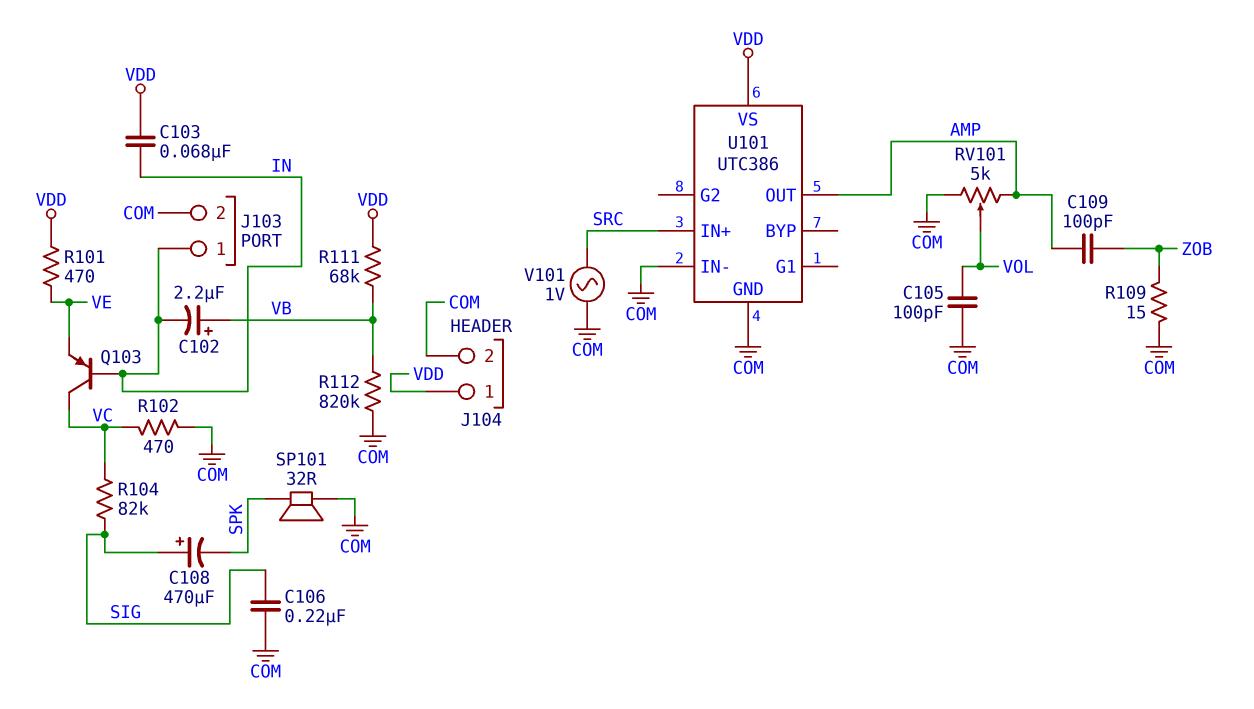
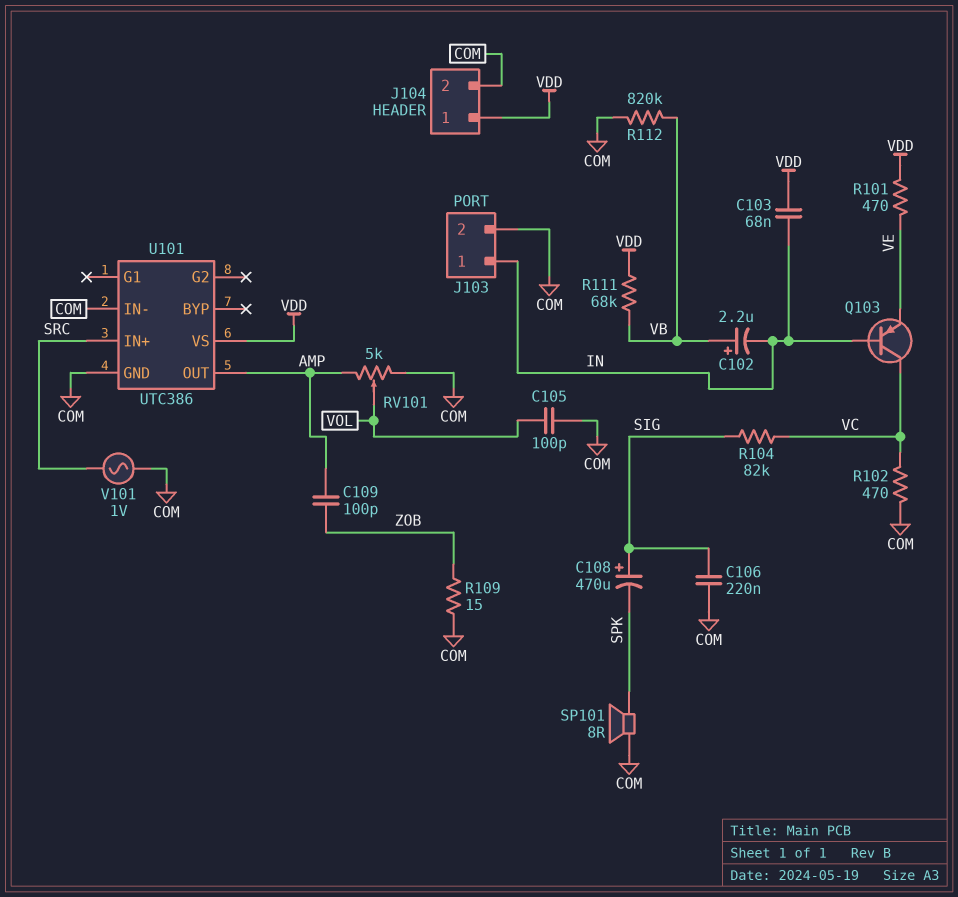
SP101: speaker 32R (COM, SPK) -> speaker 8R (COM, SPK)

